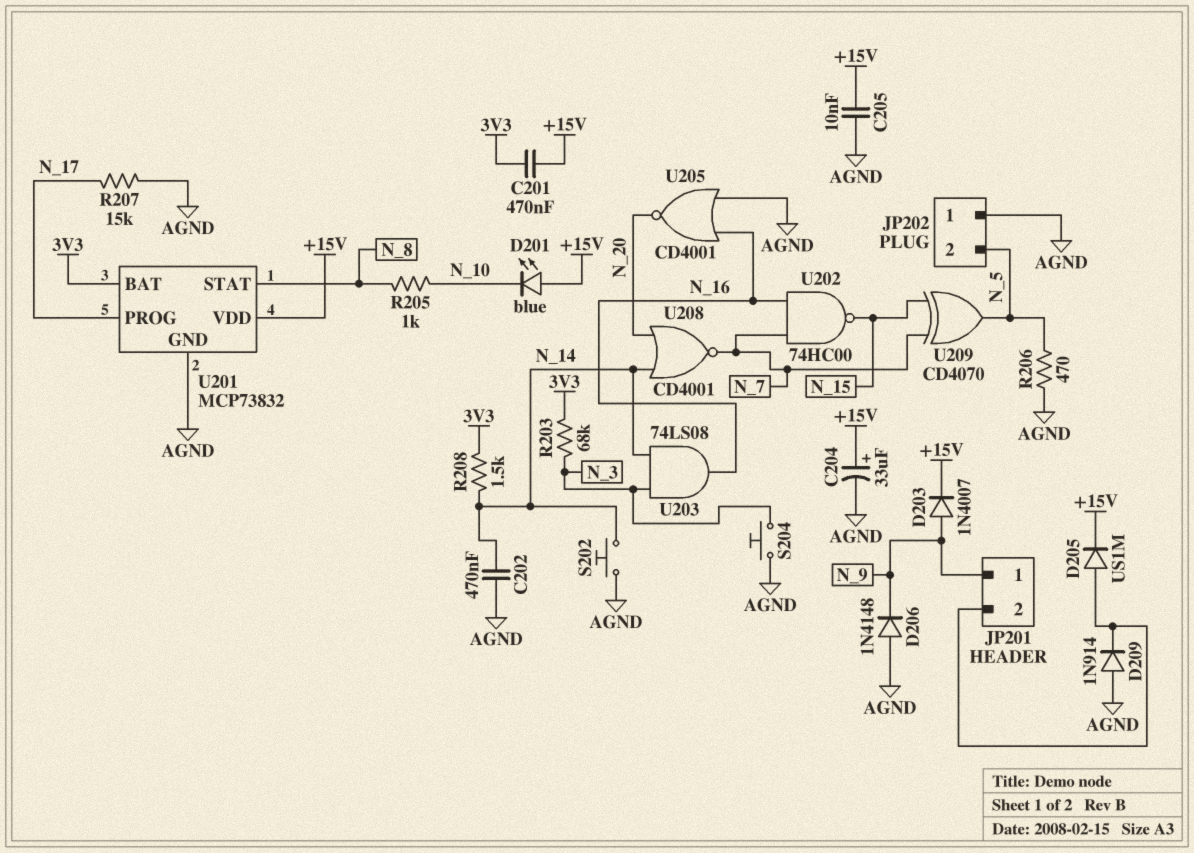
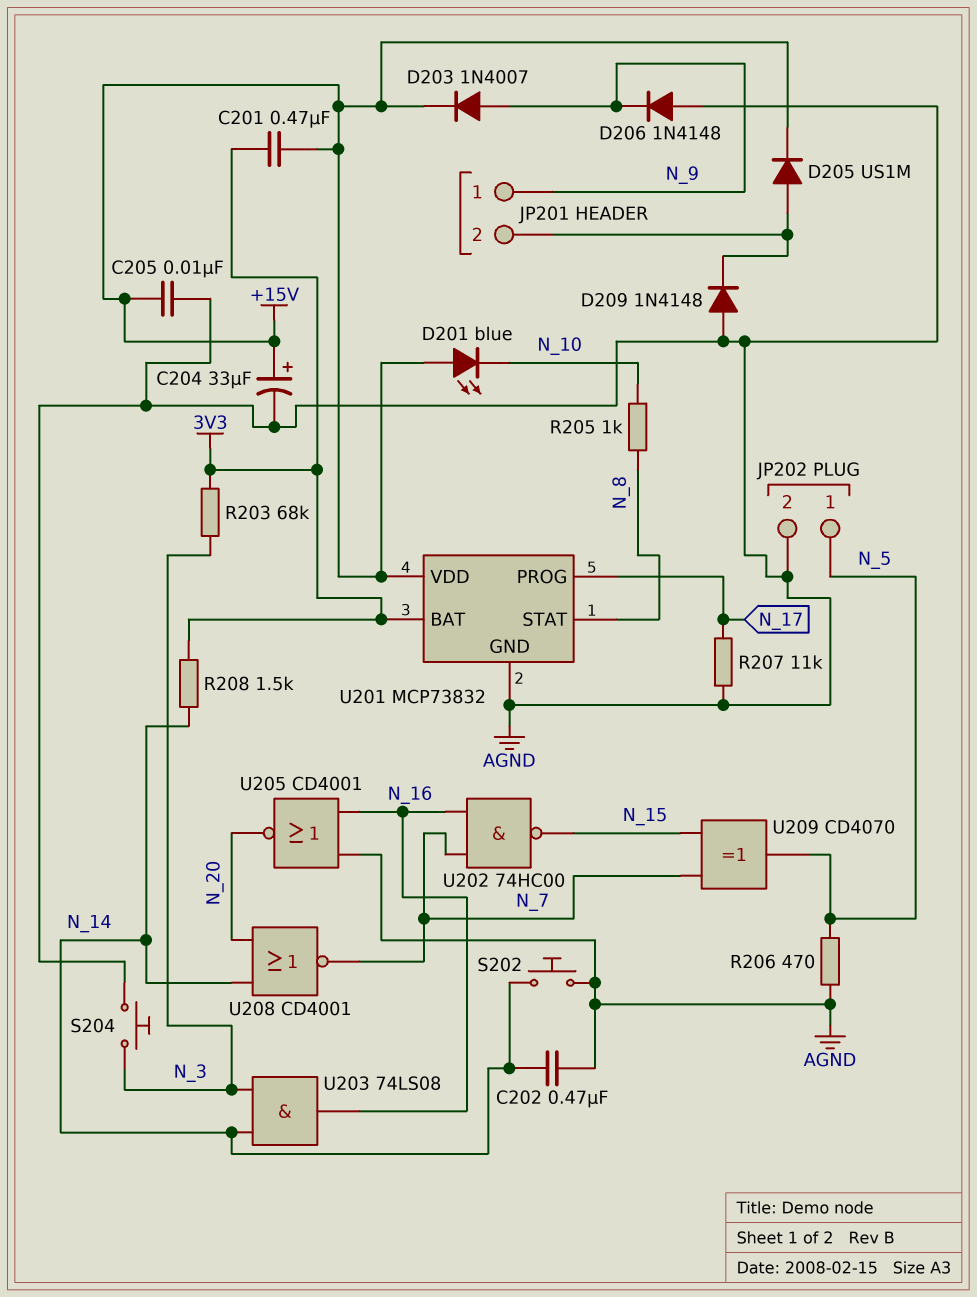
D209: diode 1N914 (A AGND, K JP201/2) -> diode 1N4148 (A AGND, K JP201/2)
JP202 pin 1: AGND -> N_5
JP202 pin 2: N_5 -> AGND
R207: 15k (AGND, N_17) -> 11k (AGND, N_17)

